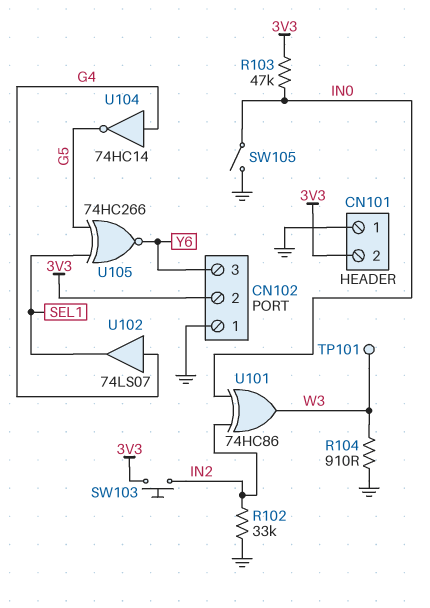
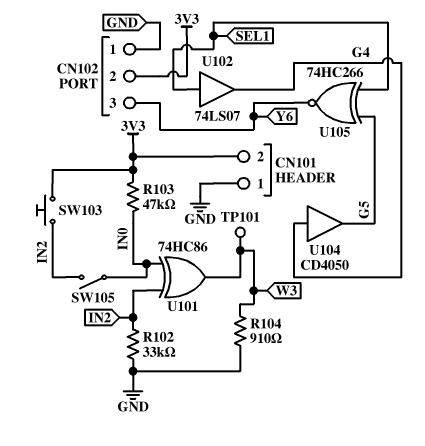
SW105: switch (GND, IN0) -> switch (IN0, IN2)
U102: buffer 74LS07 (in G4, out SEL1) -> buffer 74LS07 (in SEL1, out G4)
U104: NOT 74HC14 (in G4, out G5) -> buffer CD4050 (in G4, out G5)

